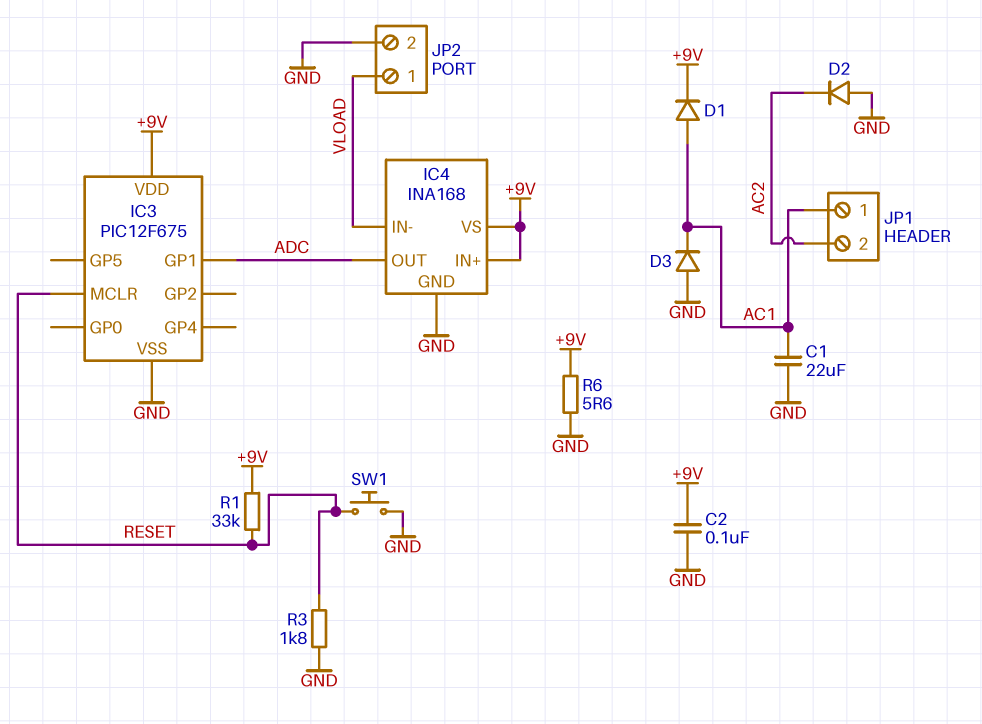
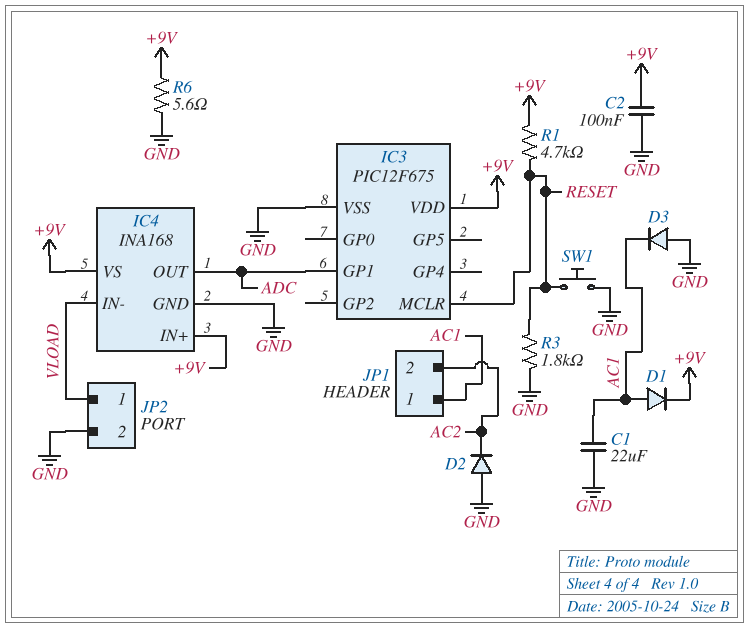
R1: 33k (+9V, RESET) -> 4.7k (+9V, RESET)

